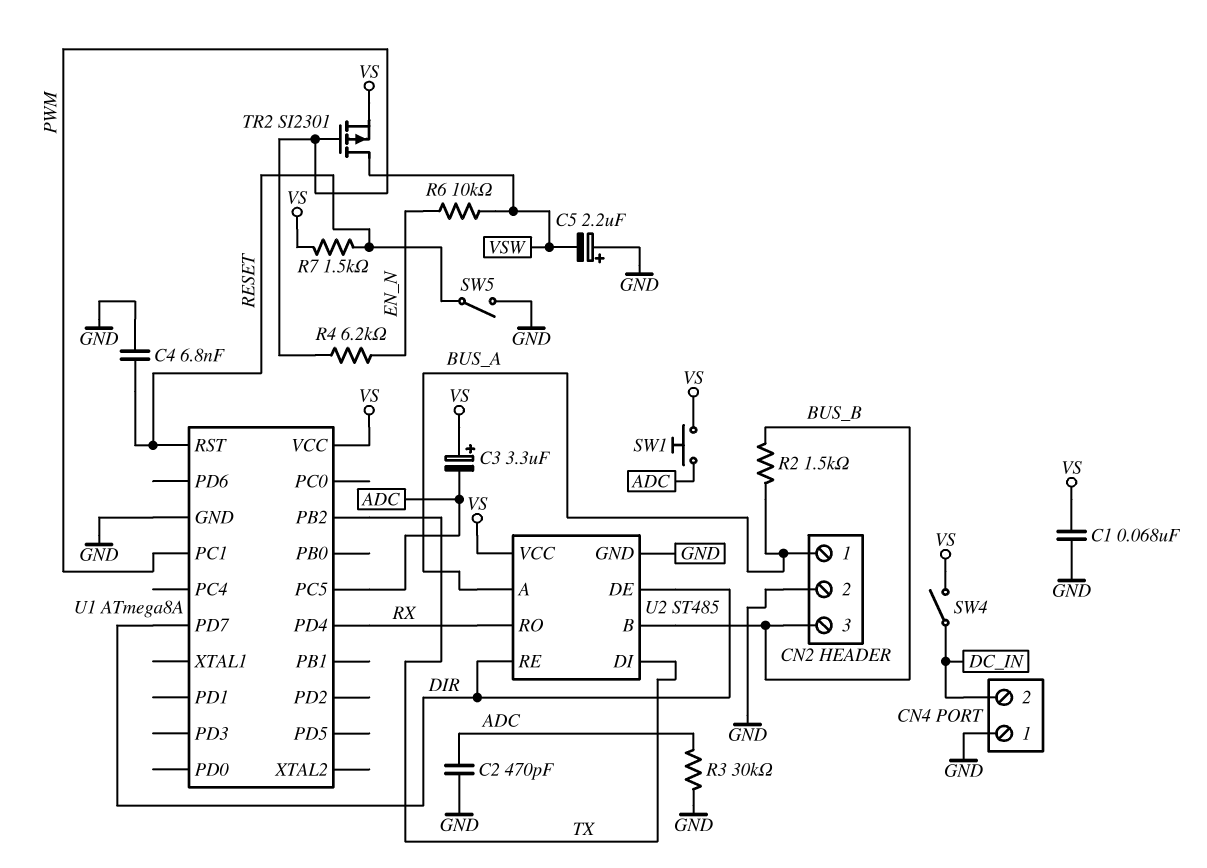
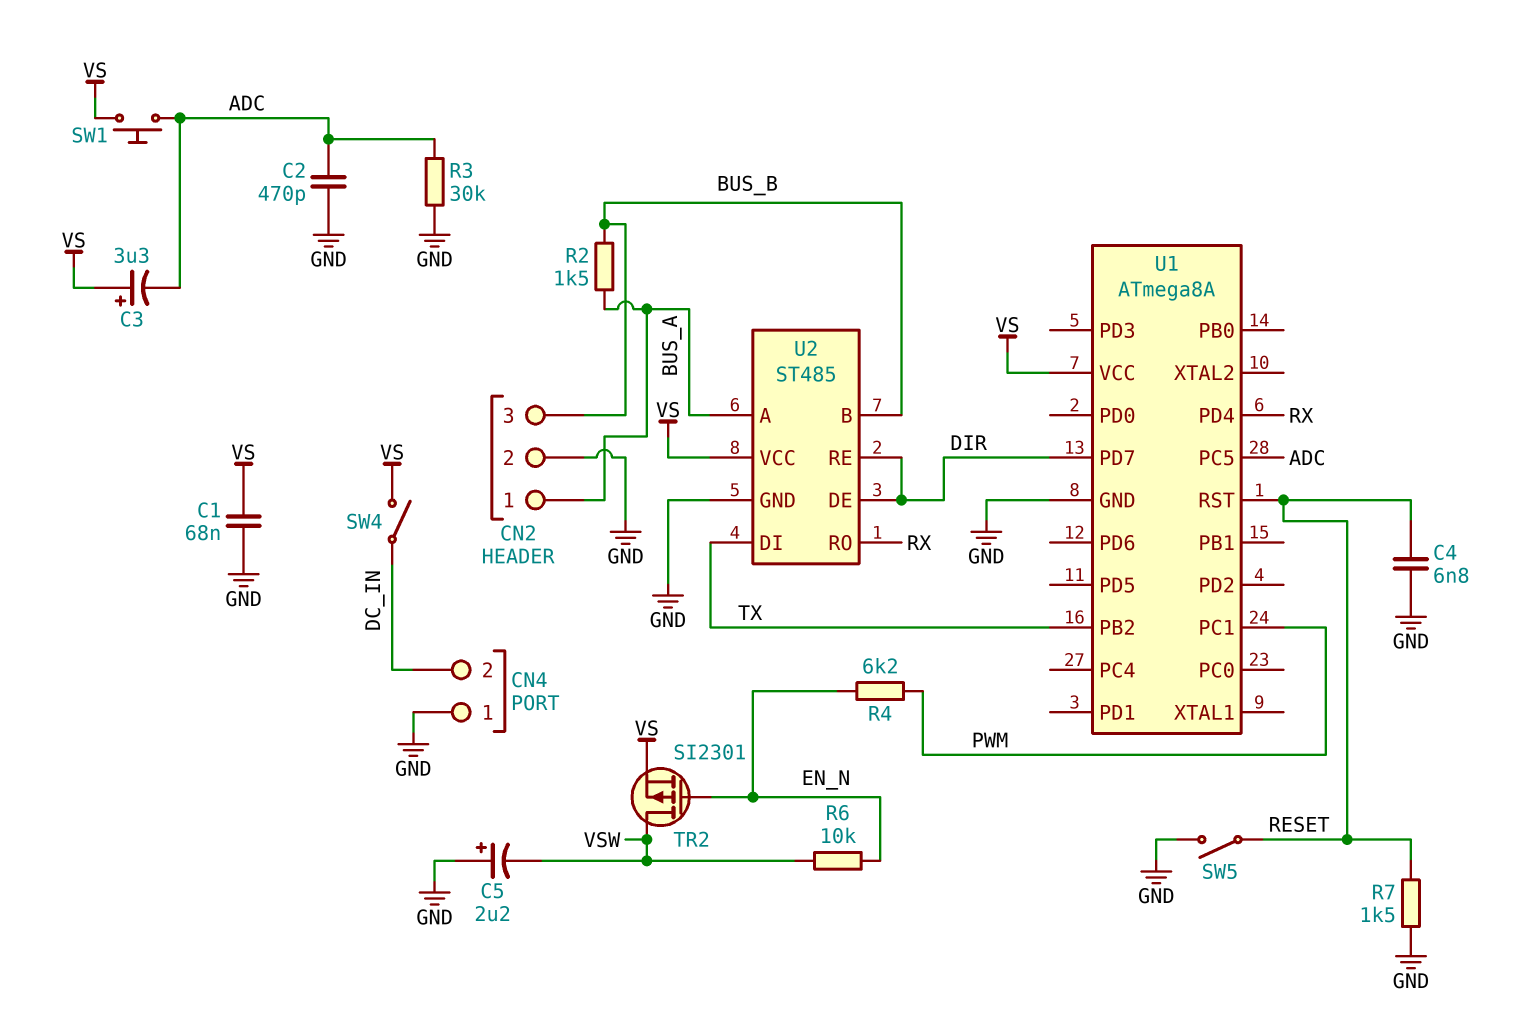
R7: 1.5k (RESET, VS) -> 1.5k (GND, RESET)
TR2: PMOS SI2301 (G PWM, D VSW, S VS) -> PMOS SI2301 (G EN_N, D VSW, S VS)

